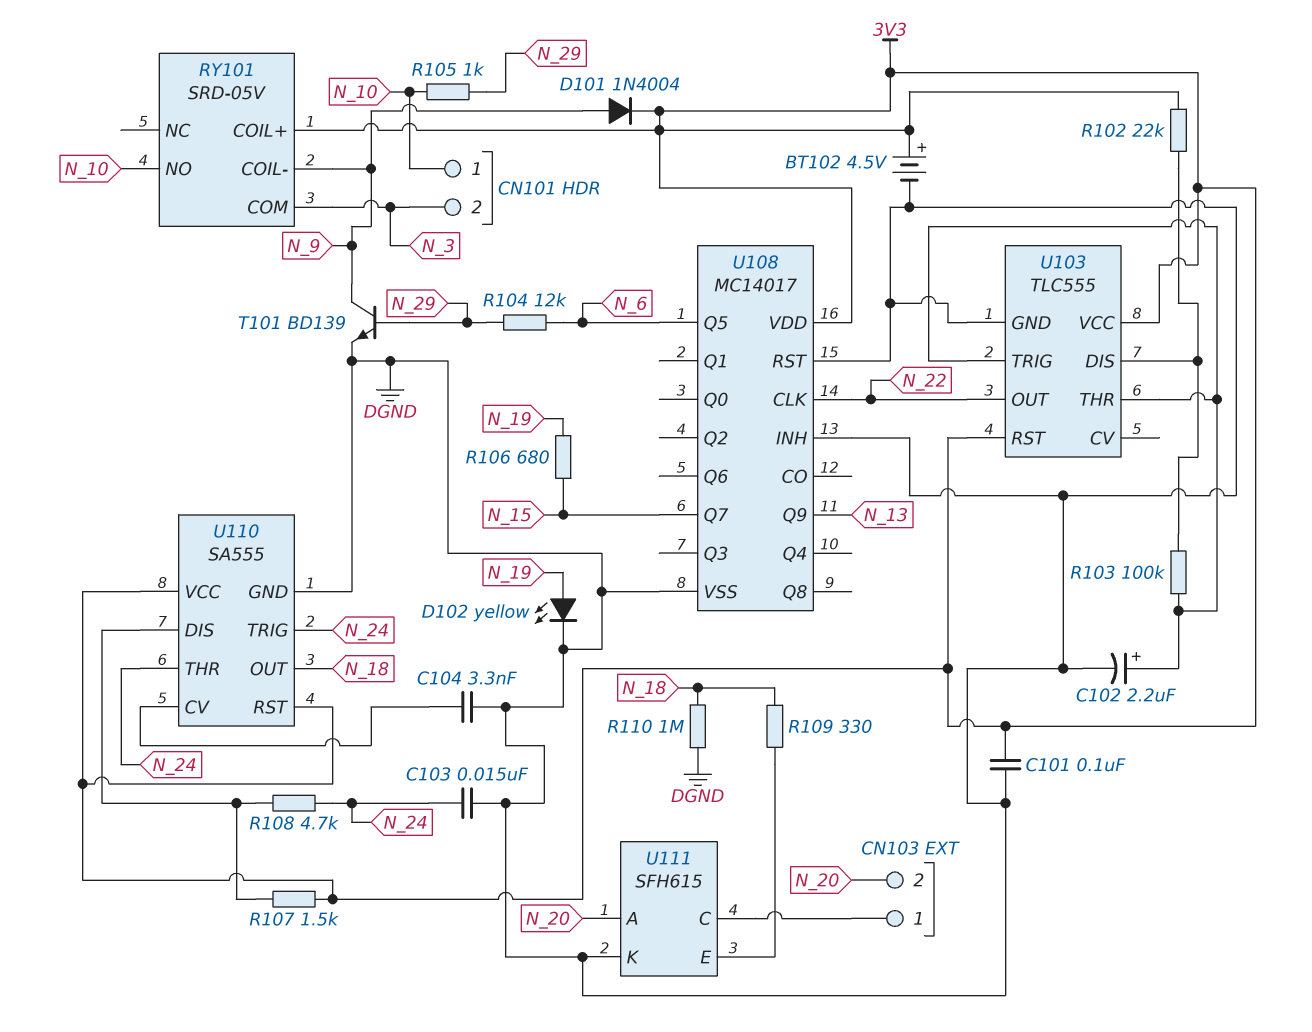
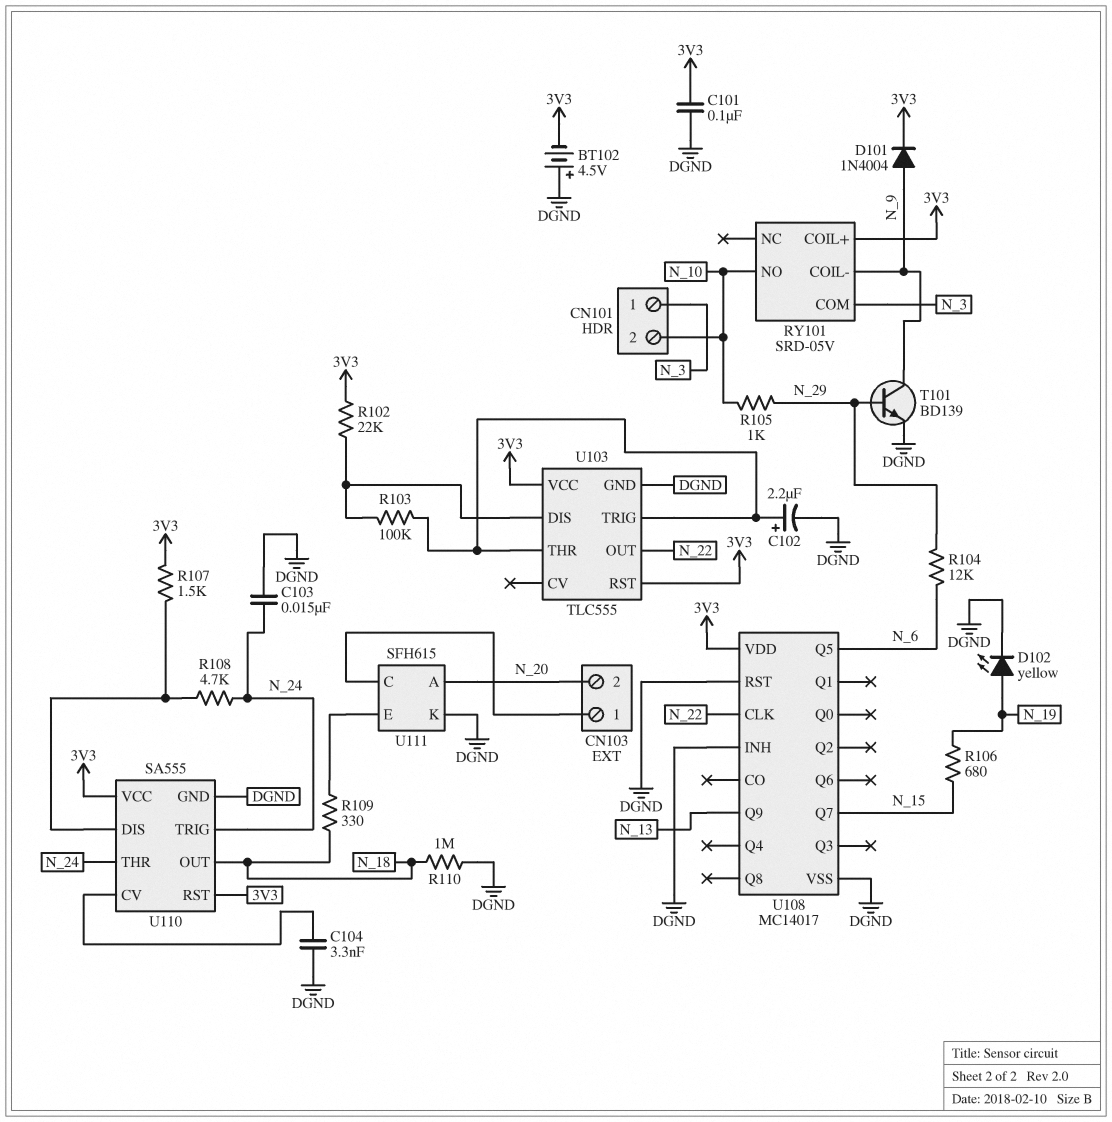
BT102: 4.5V (plus 3V3, minus DGND) -> 4.5V (plus DGND, minus 3V3)
CN101 pin 1: N_10 -> N_3
CN101 pin 2: N_3 -> N_10

